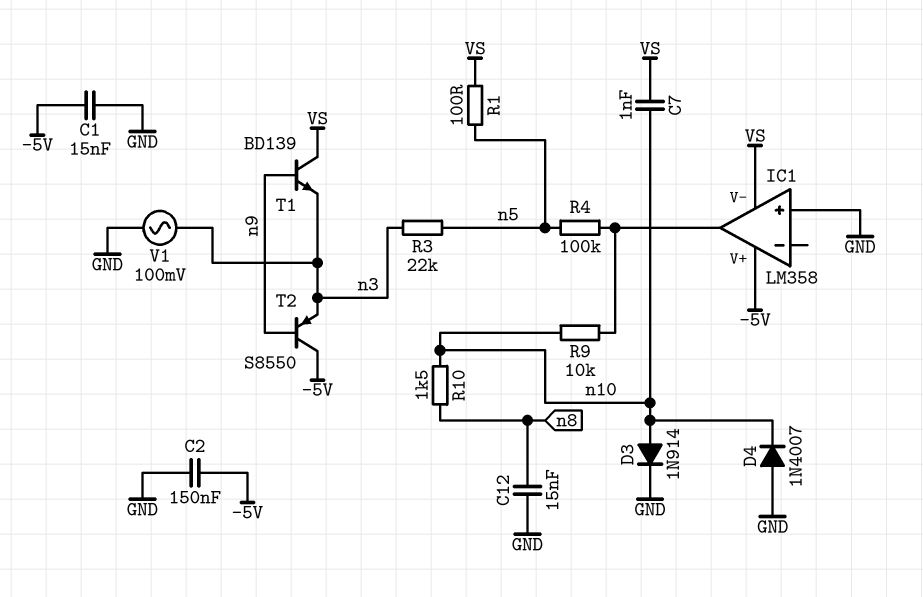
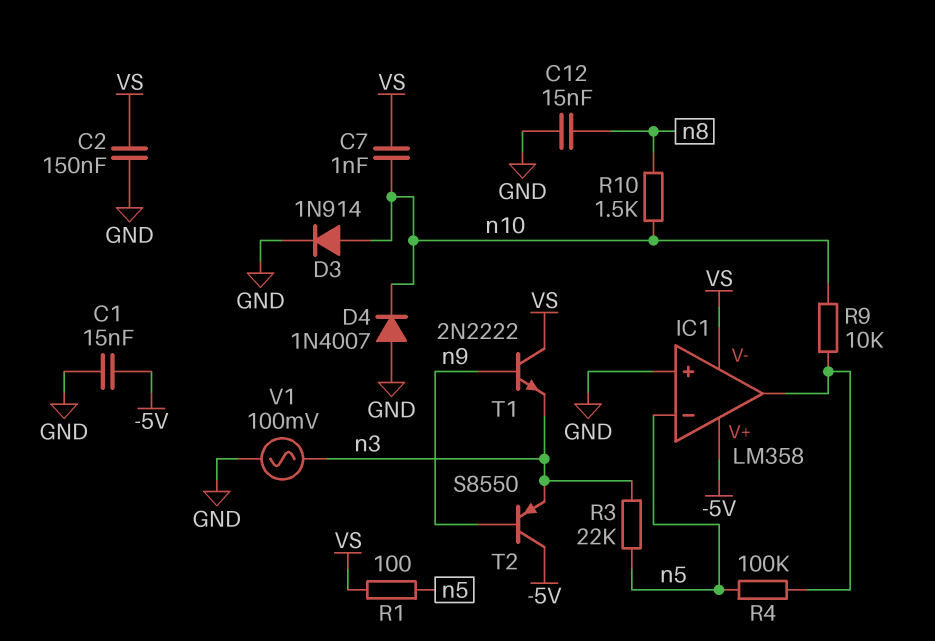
C2: 150nF (-5V, GND) -> 150nF (GND, VS)
IC1 pin in-: none -> n5
T1: NPN BD139 (B n9, C VS, E n3) -> NPN 2N2222 (B n9, C VS, E n3)

